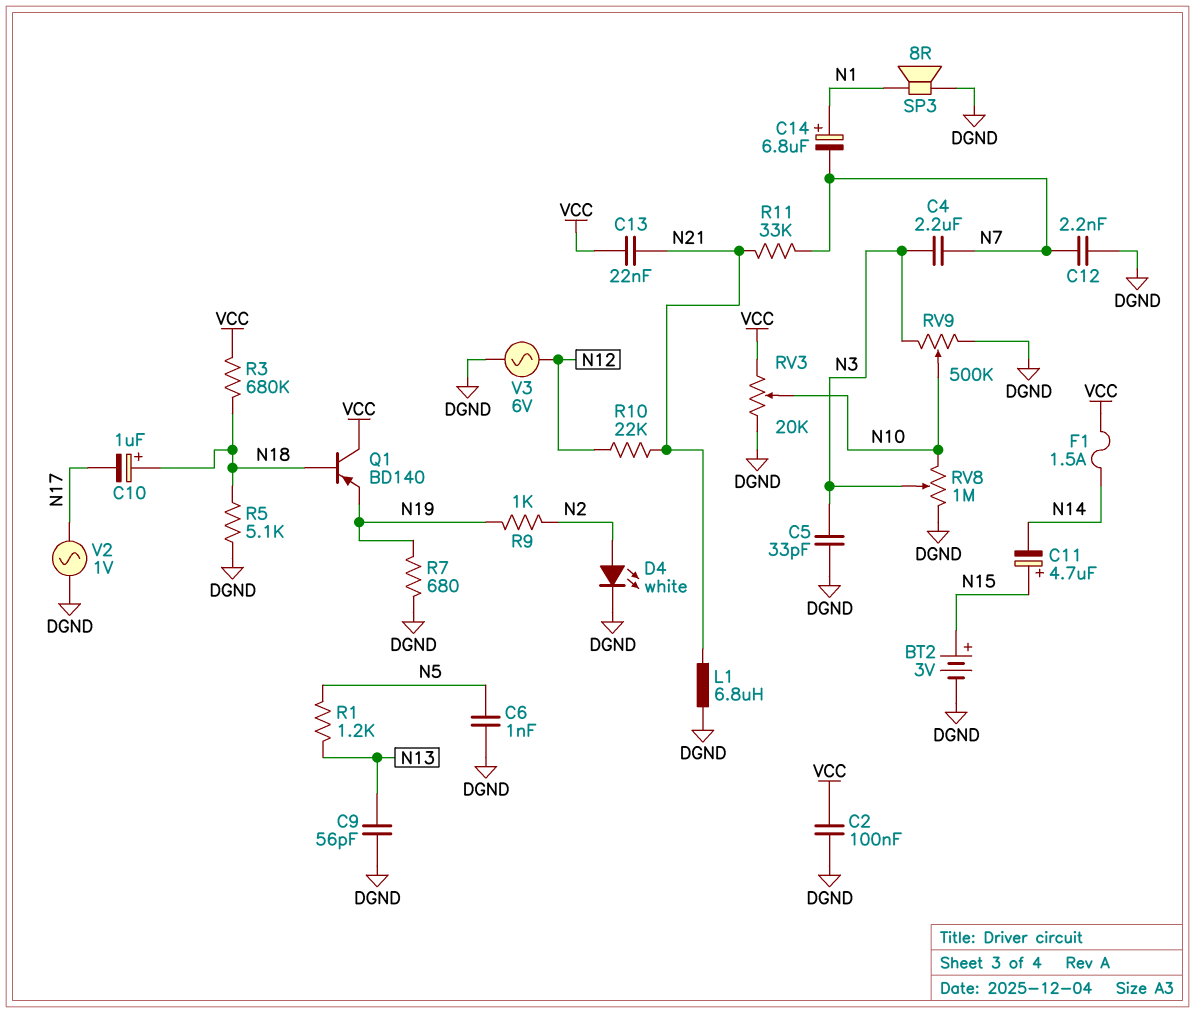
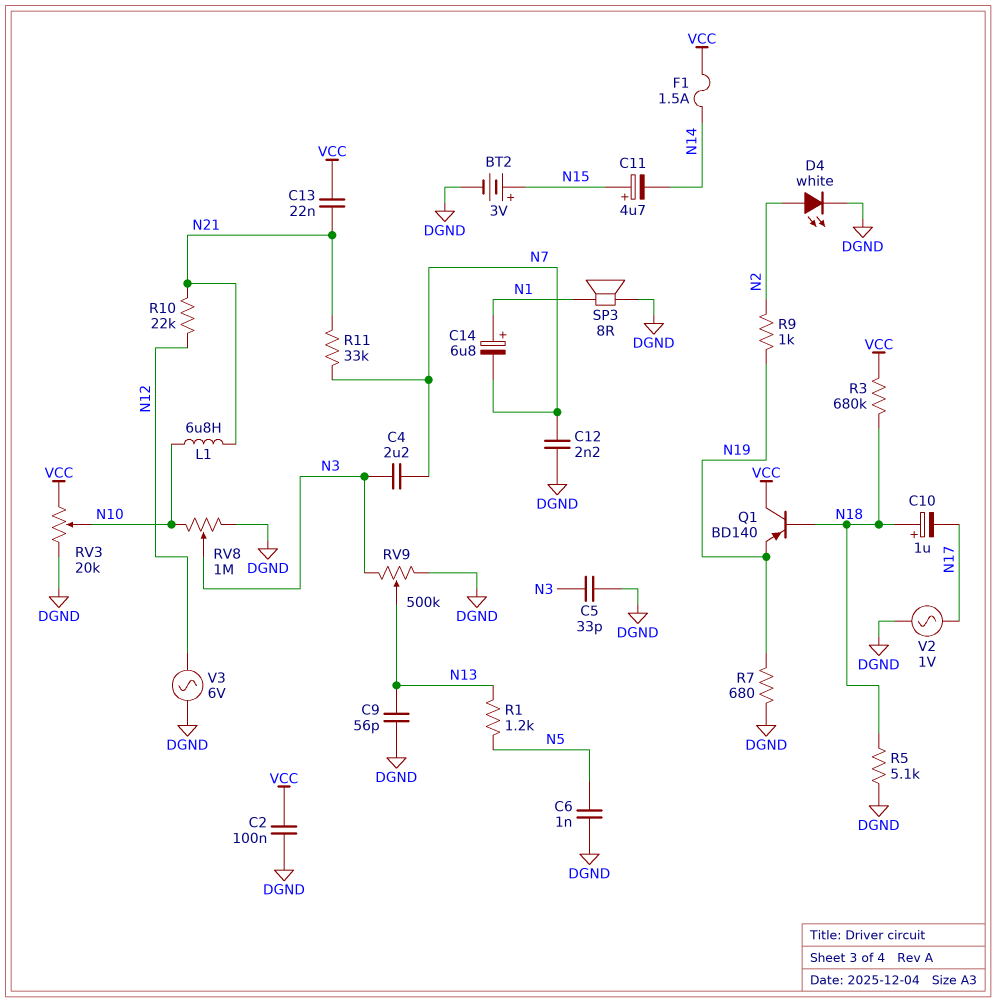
L1: 6.8uH (DGND, N21) -> 6.8uH (N10, N21)
RV9: 500k (DGND, N3, wiper N10) -> 500k (DGND, N3, wiper N13)

